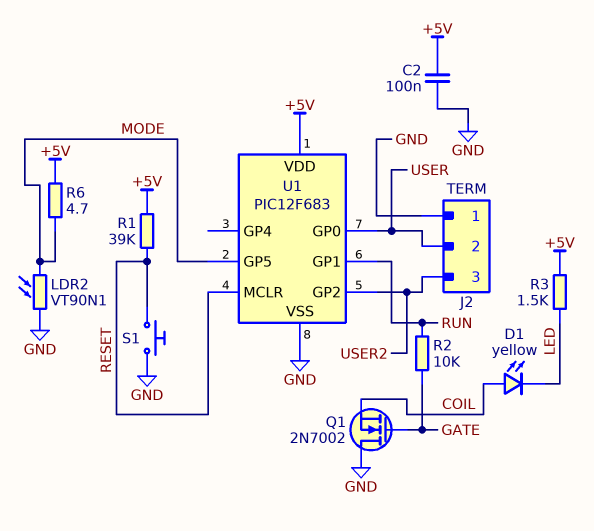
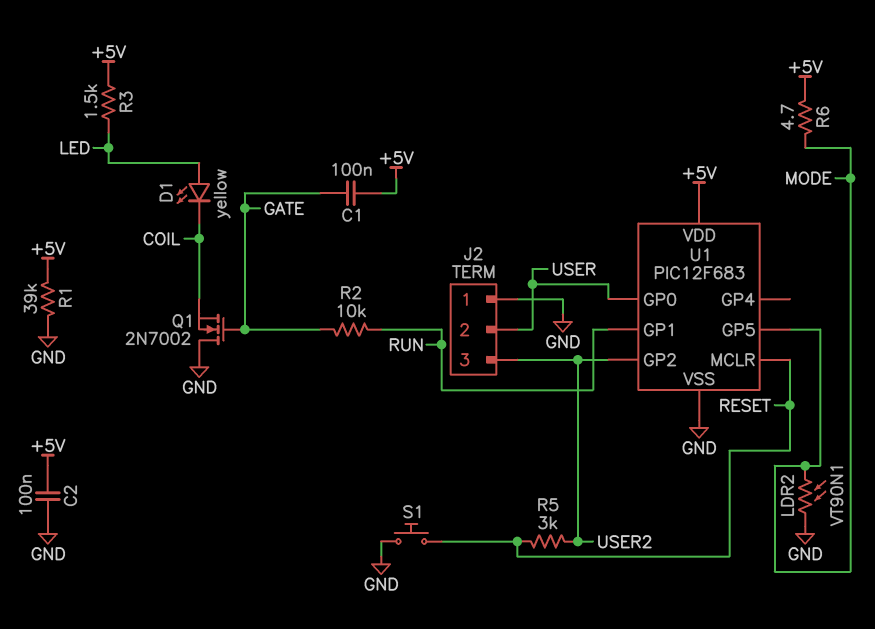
C1: none -> 100nF (+5V, GATE)
D1: LED yellow (A COIL, K LED) -> LED yellow (A LED, K COIL)
R1: 39k (+5V, RESET) -> 39k (+5V, GND)
R5: none -> 3k (RESET, USER2)

